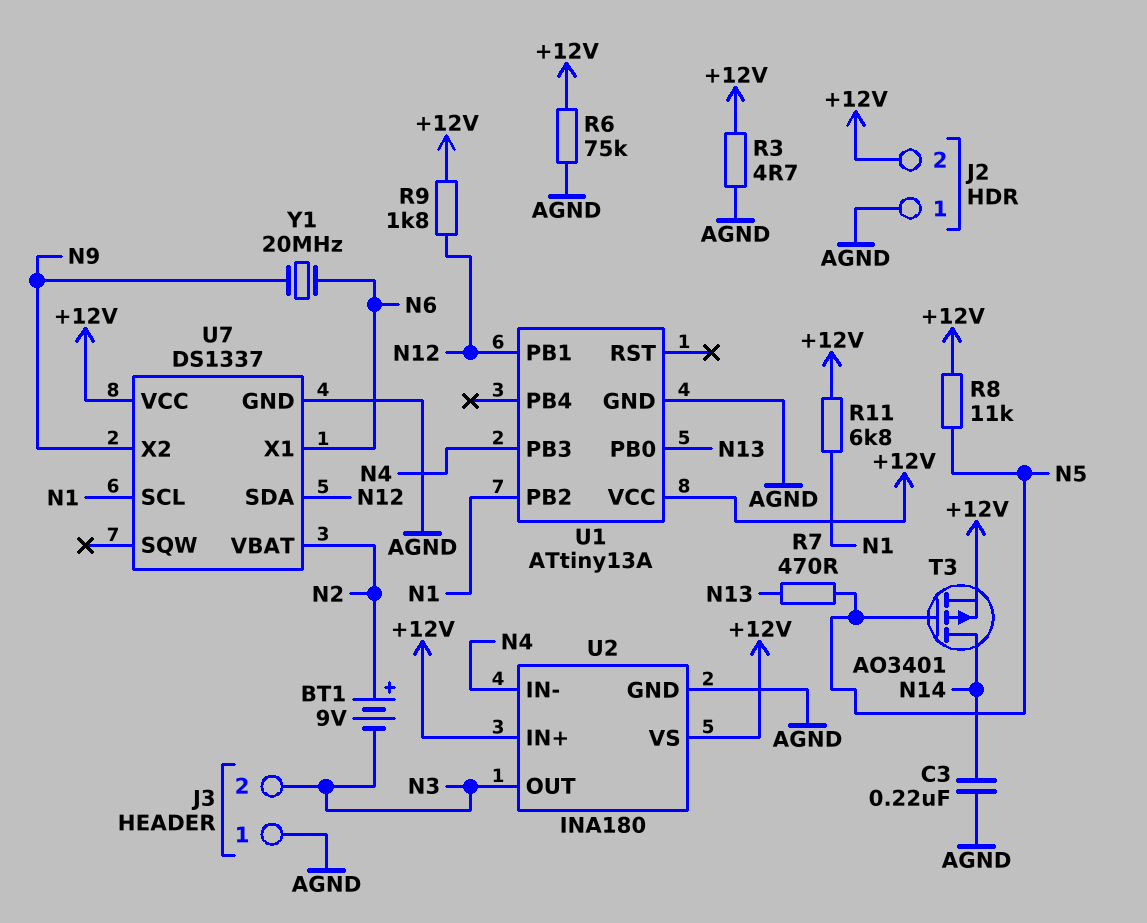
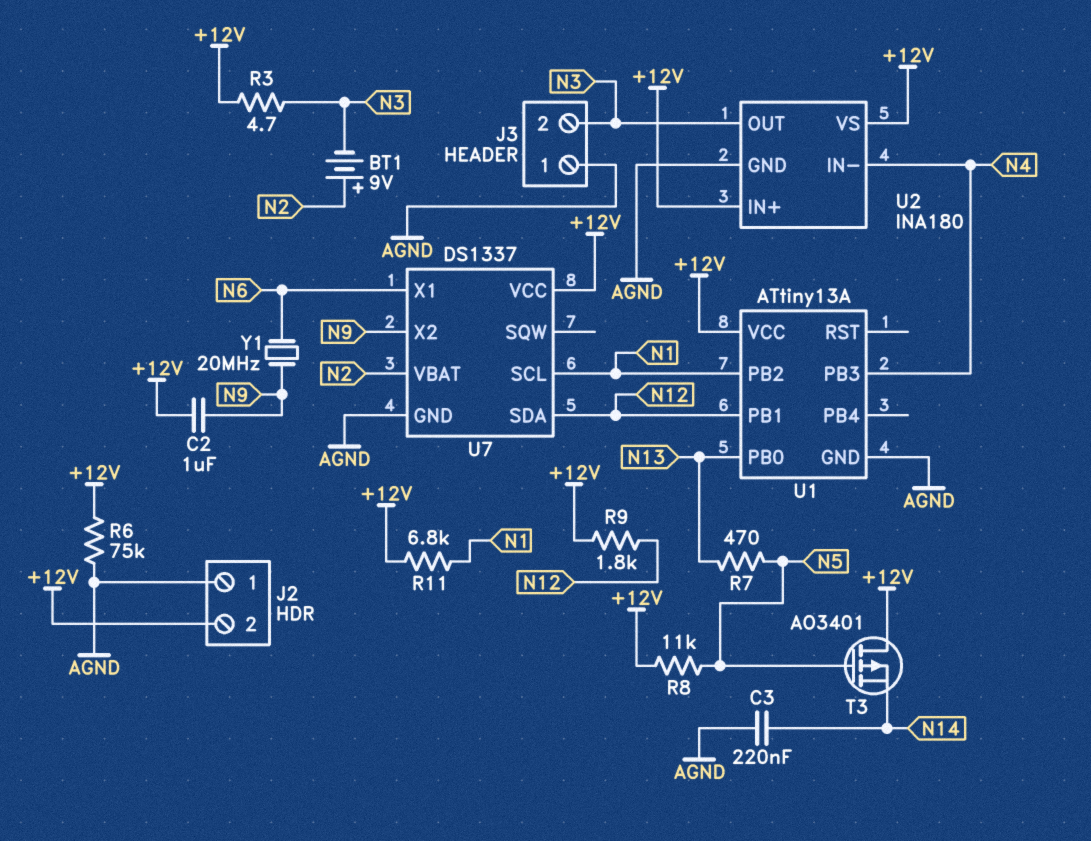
C2: none -> 1uF (+12V, N9)
R3: 4.7 (+12V, AGND) -> 4.7 (+12V, N3)
T3: PMOS AO3401 (G N5, D N14, S +12V) -> PMOS AO3401 (G N5, D +12V, S N14)

